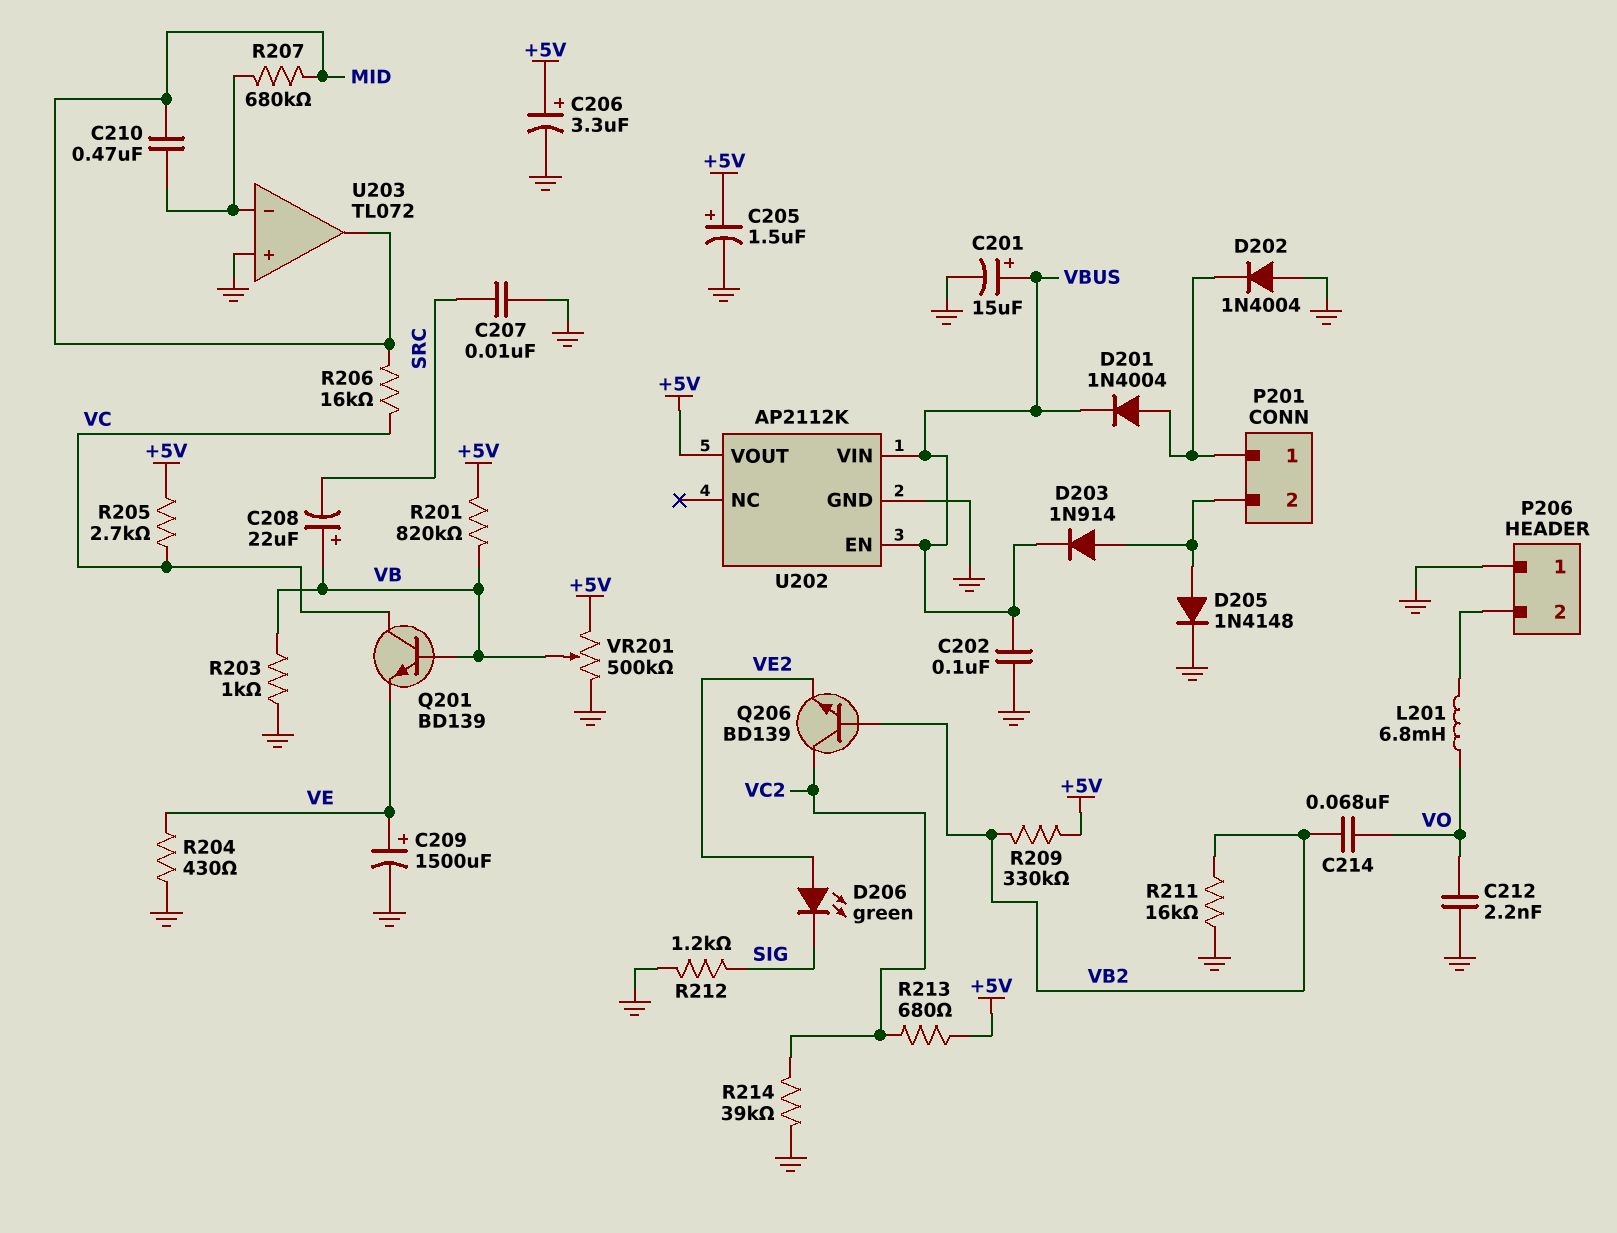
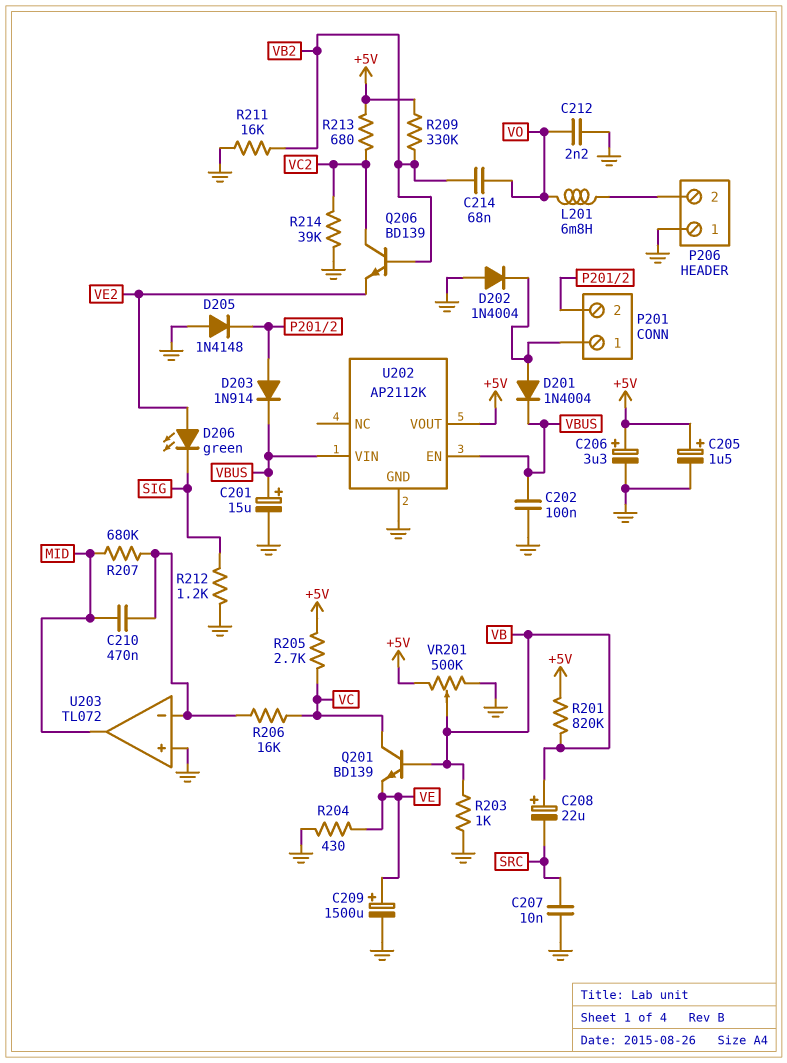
D205: diode 1N4148 (A P201/2, K GND) -> diode 1N4148 (A GND, K P201/2)
R206: 16k (MID, VC) -> 16k (U203/in-, VC)

